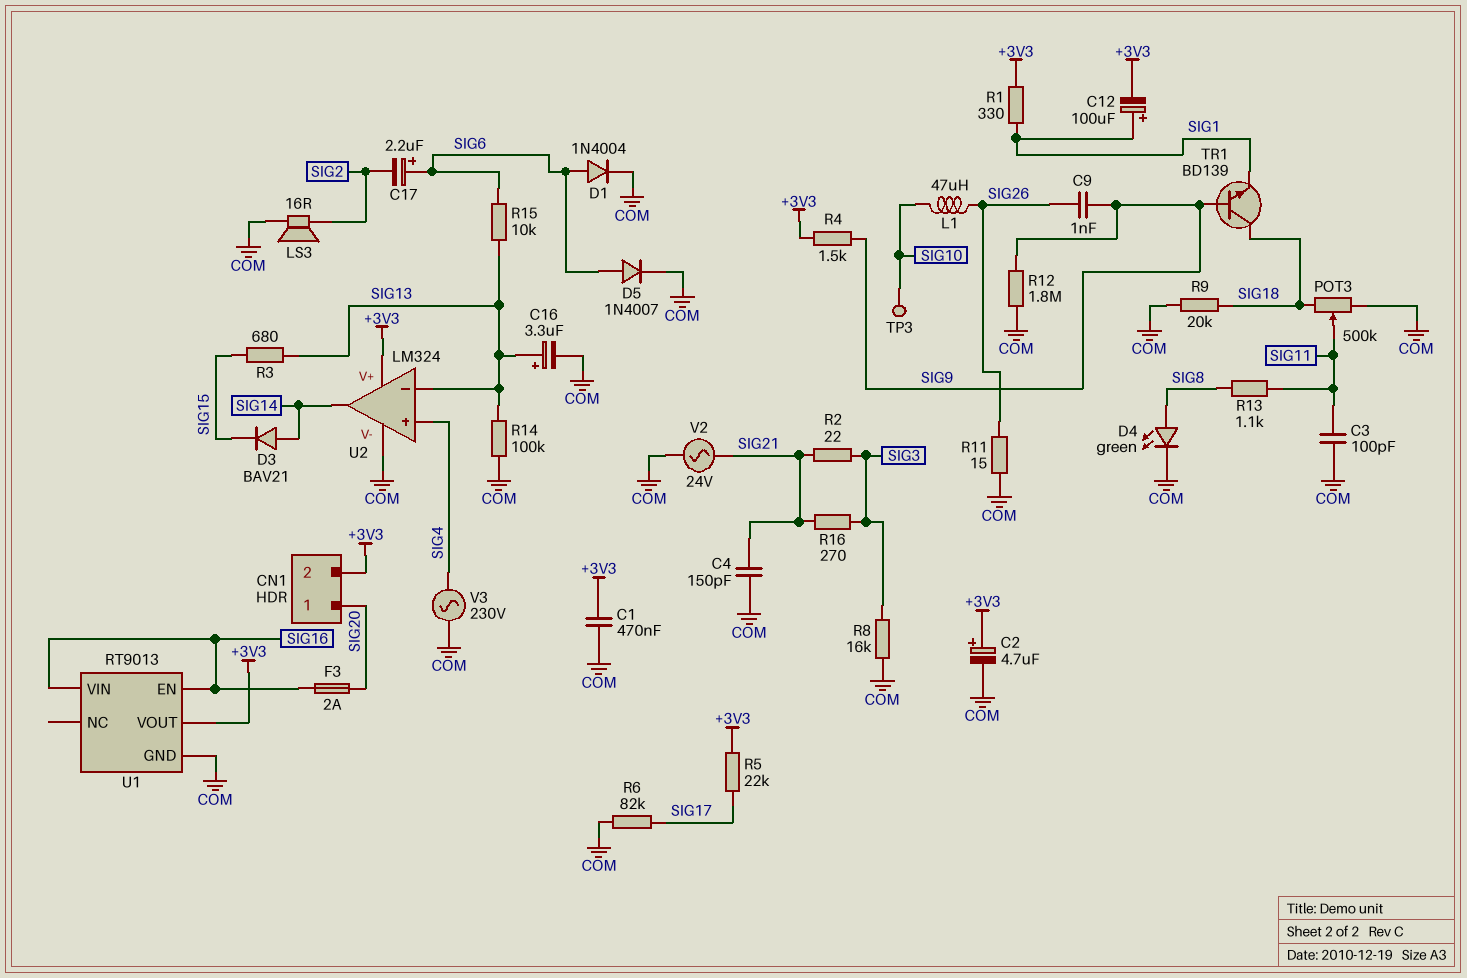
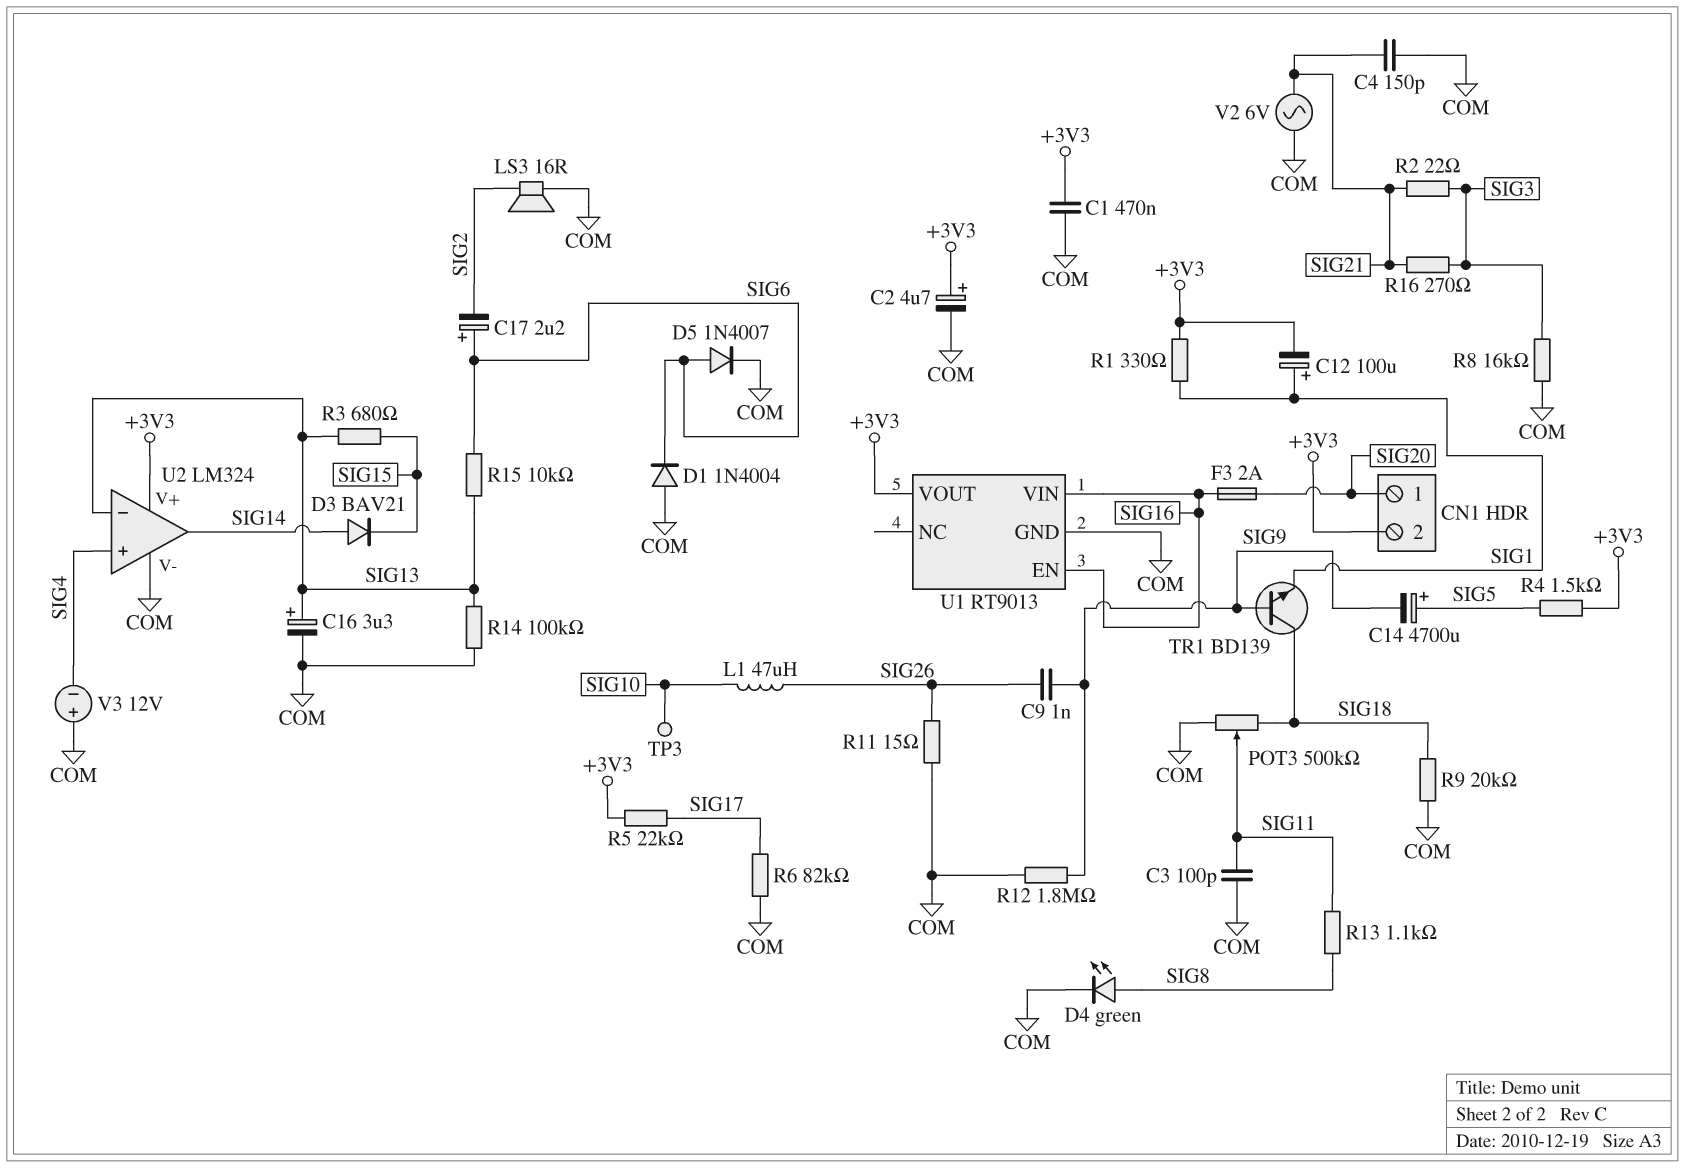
C14: none -> 4700uF (plus SIG5, minus SIG9)
D1: diode 1N4004 (A SIG6, K COM) -> diode 1N4004 (A COM, K SIG6)
R4: 1.5k (+3V3, SIG9) -> 1.5k (+3V3, SIG5)
V2: AC 24V (COM, SIG21) -> AC 6V (COM, SIG21)
V3: AC 230V (COM, SIG4) -> 12V (plus COM, minus SIG4)

